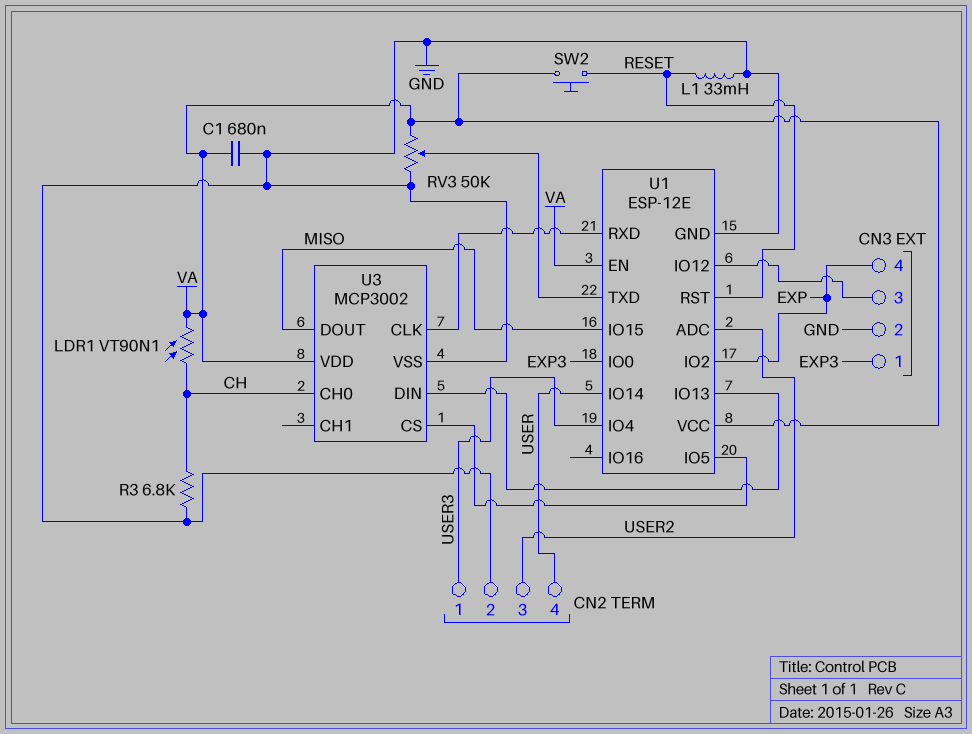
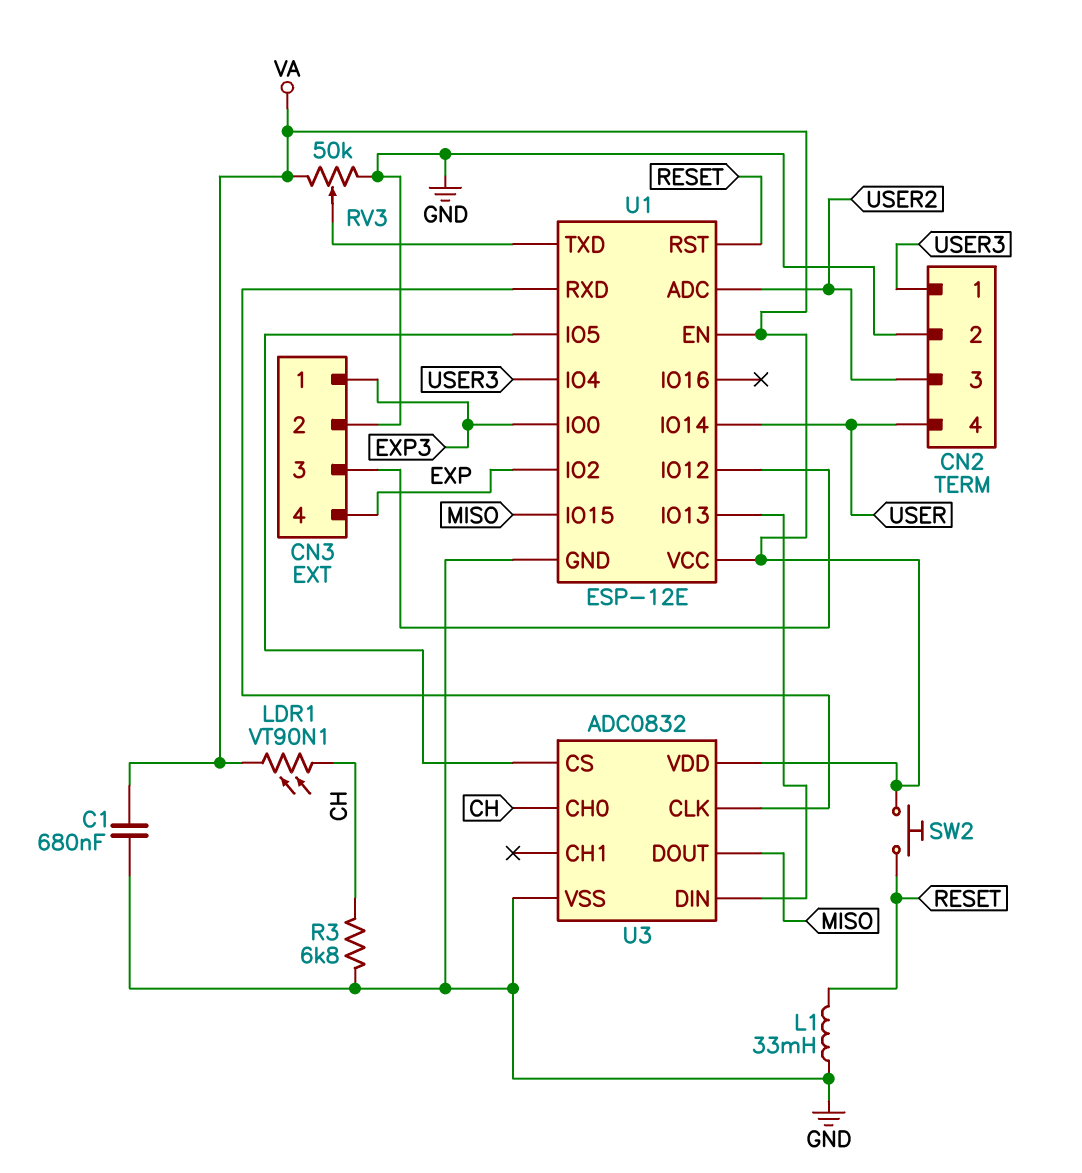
U3: MCP3002 -> ADC0832

